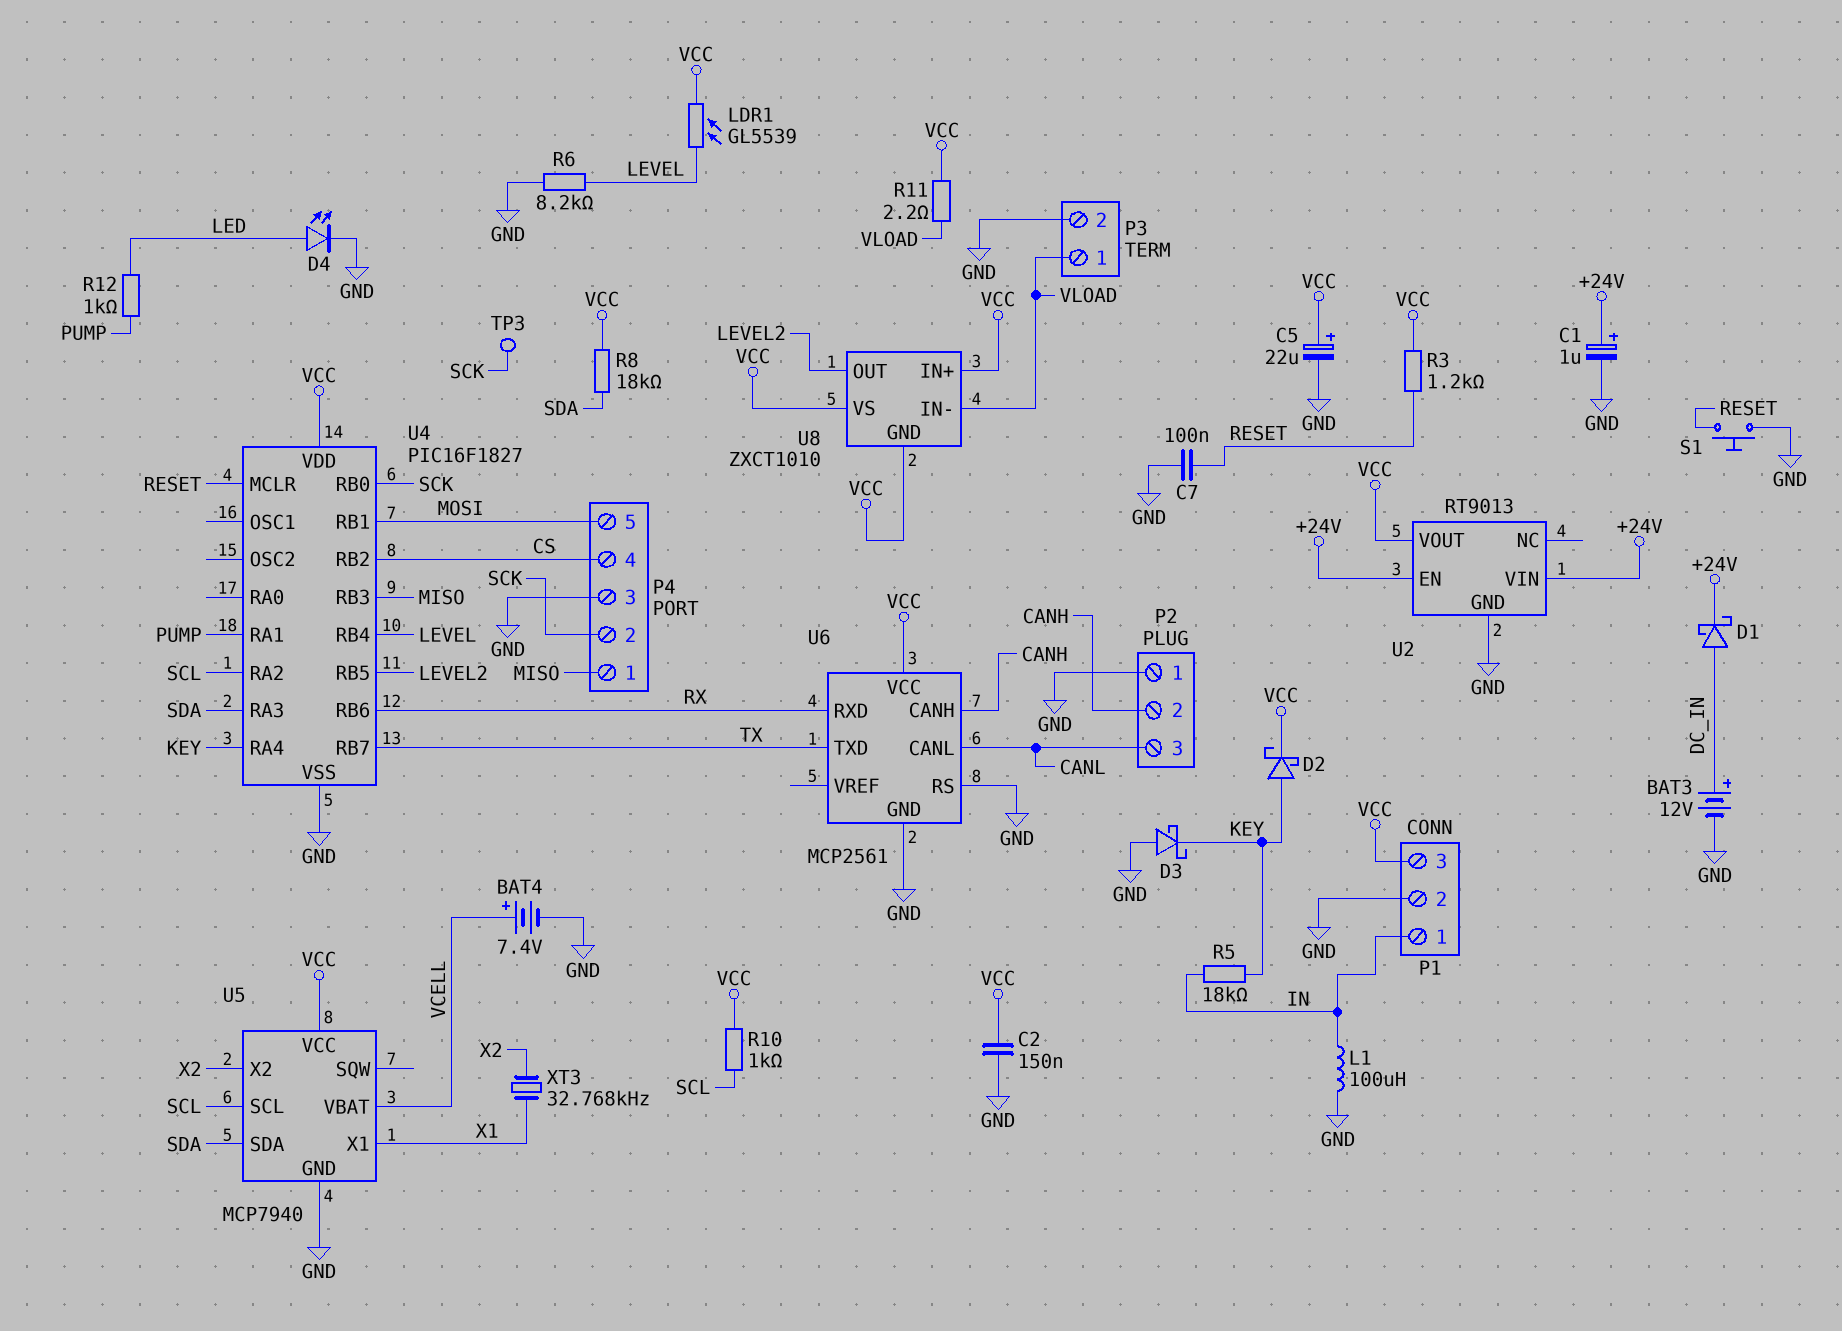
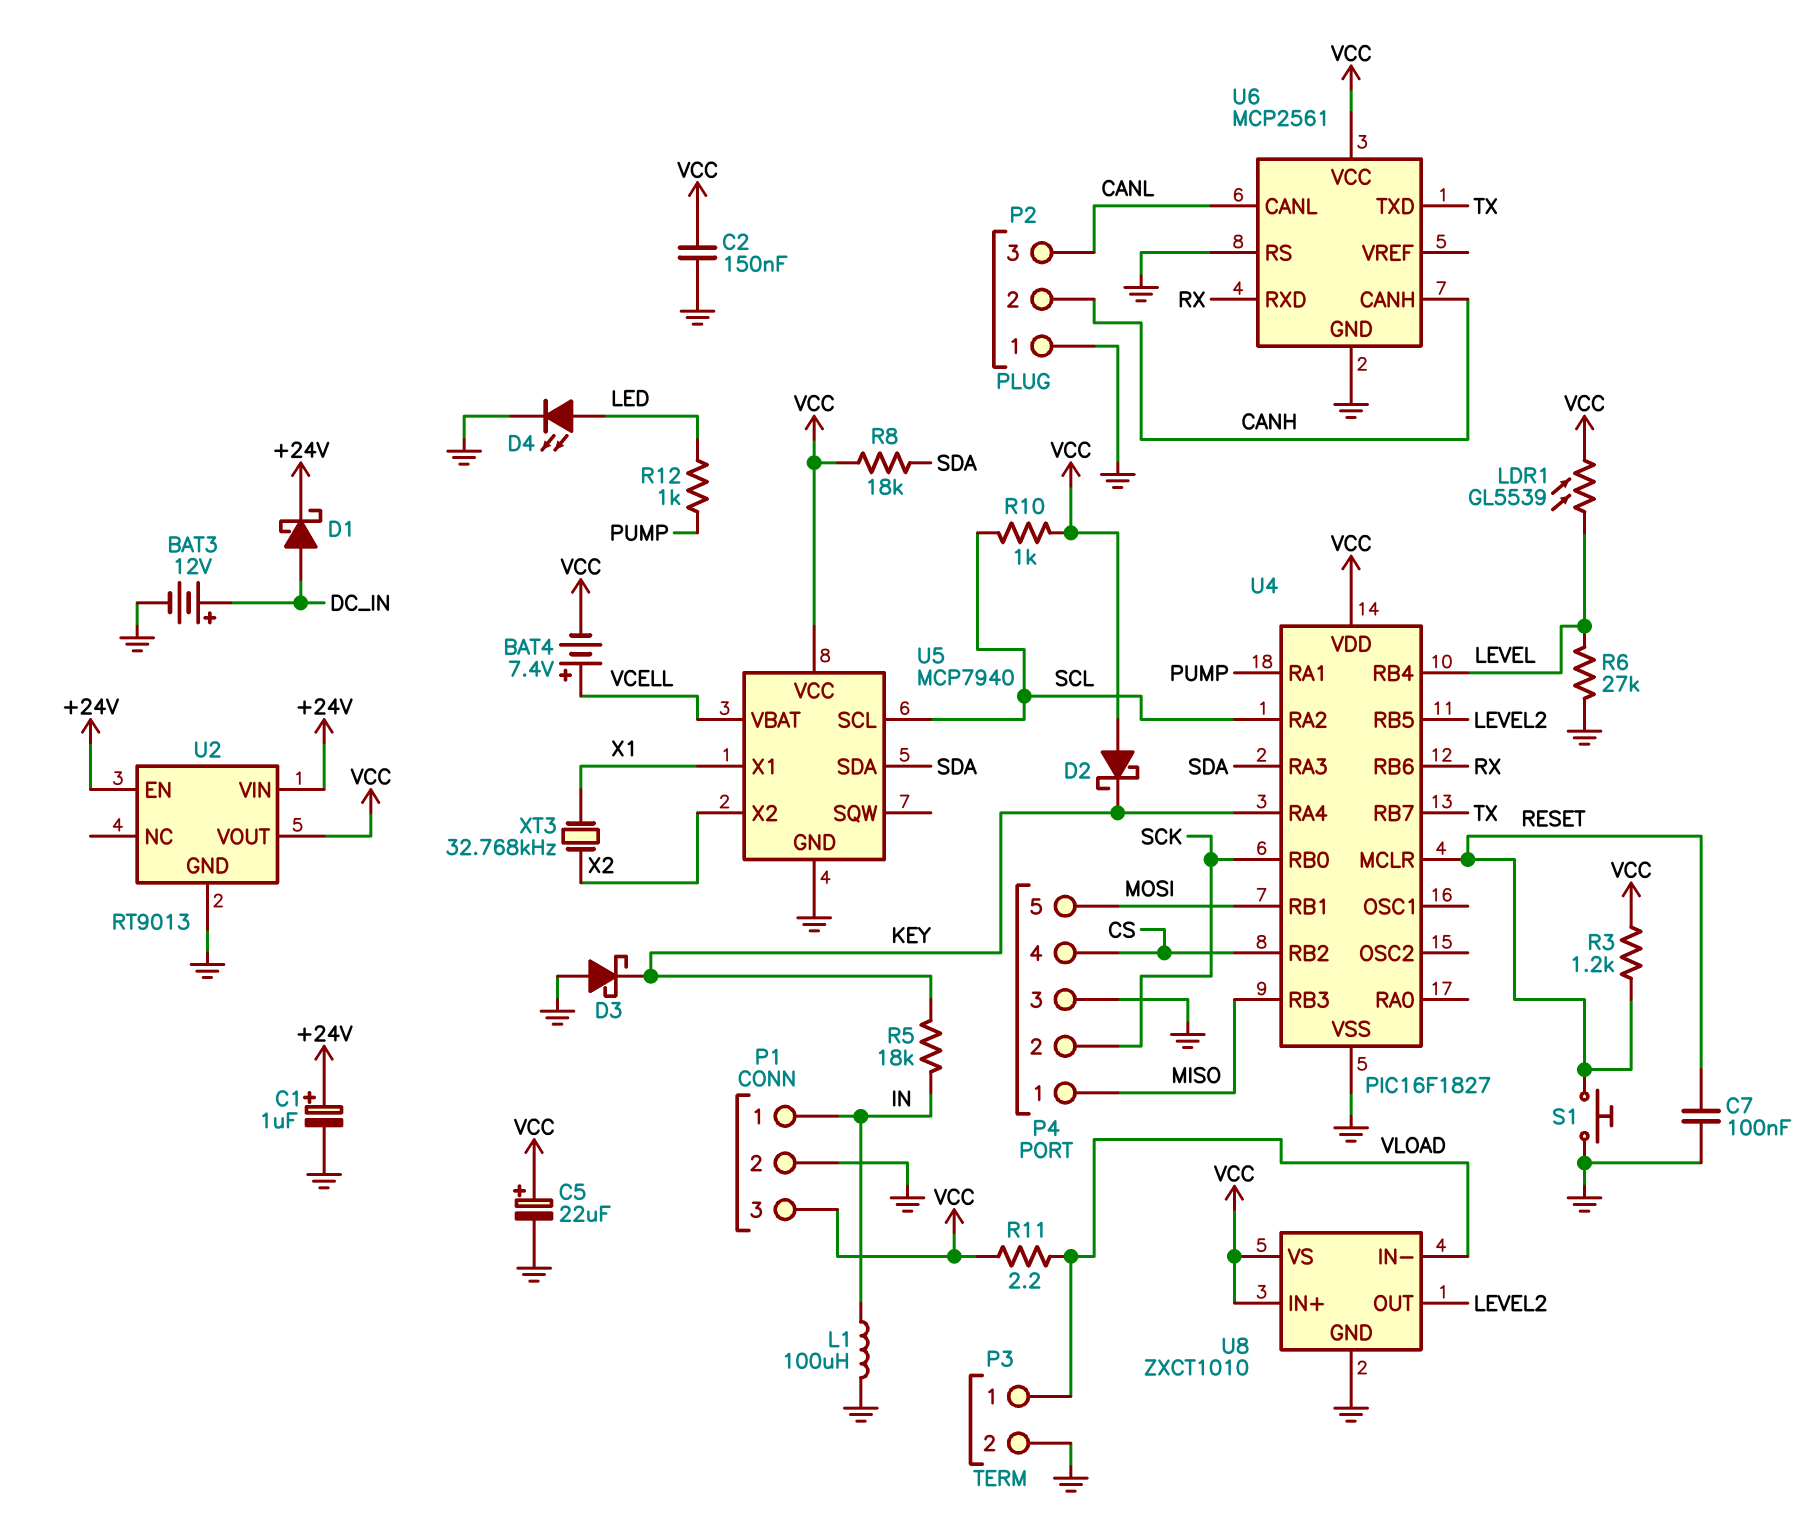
BAT4: 7.4V (plus VCELL, minus GND) -> 7.4V (plus VCELL, minus VCC)
D2: schottky (A KEY, K VCC) -> schottky (A VCC, K KEY)
R6: 8.2k (GND, LEVEL) -> 27k (GND, LEVEL)
TP3: test point (SCK) -> none
U8 pin GND: VCC -> GND

